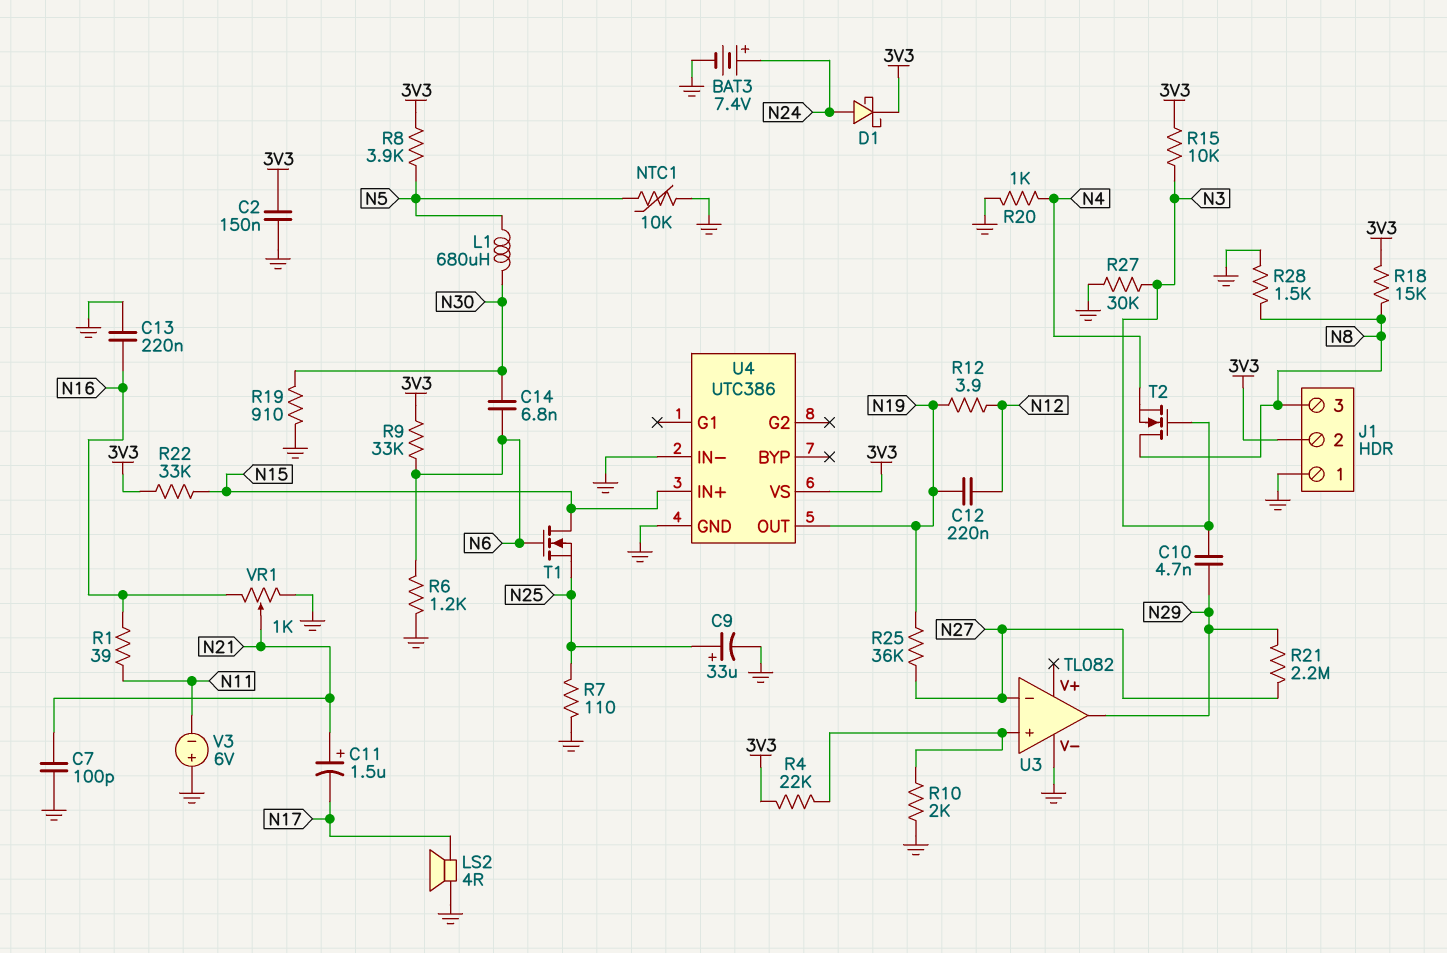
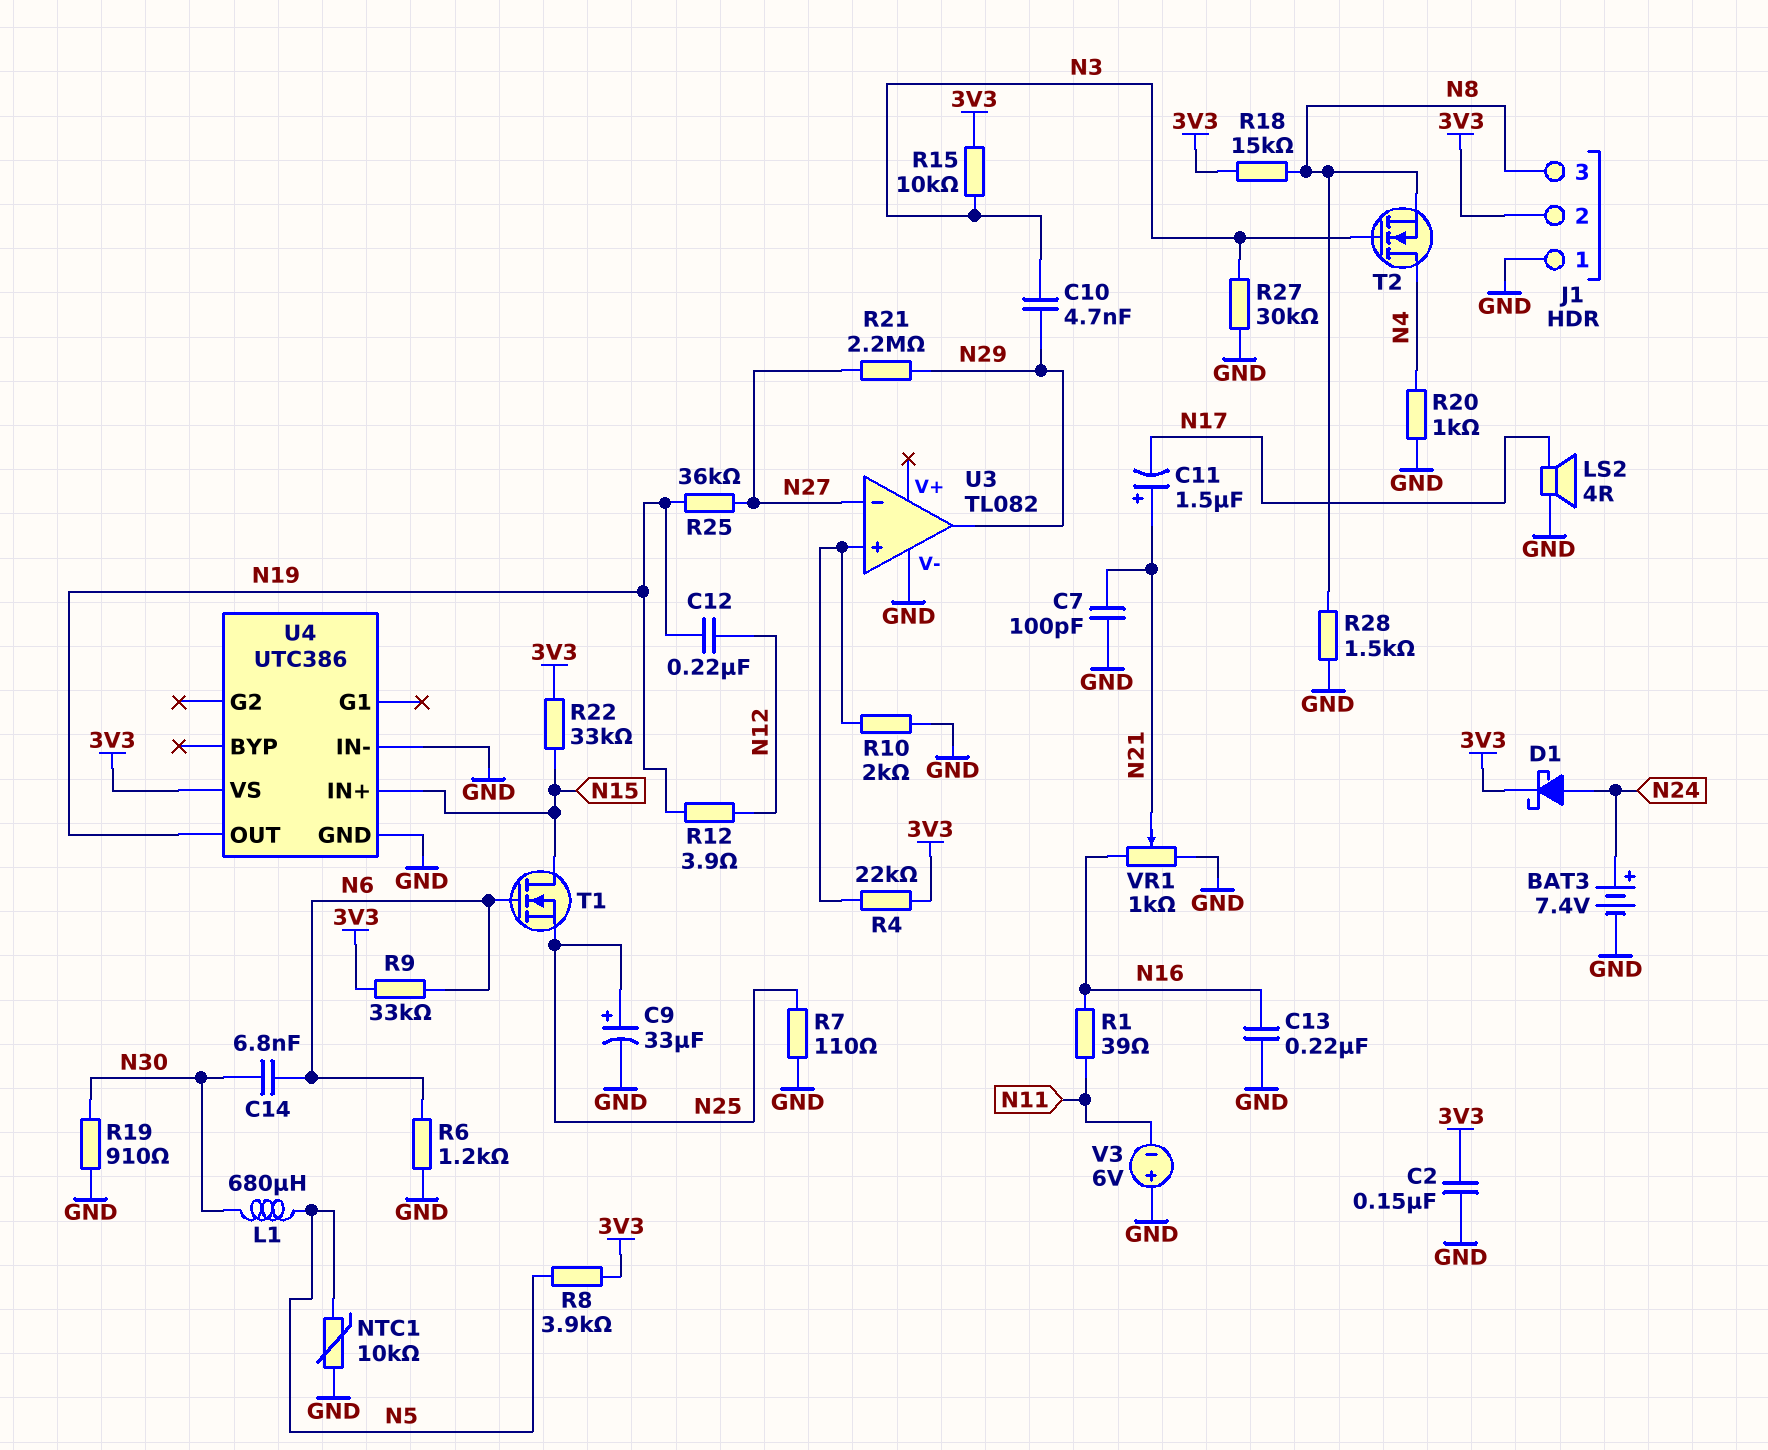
T2: NMOS (G N3, D N8, S N4) -> NMOS (G N3, D N4, S N8)

